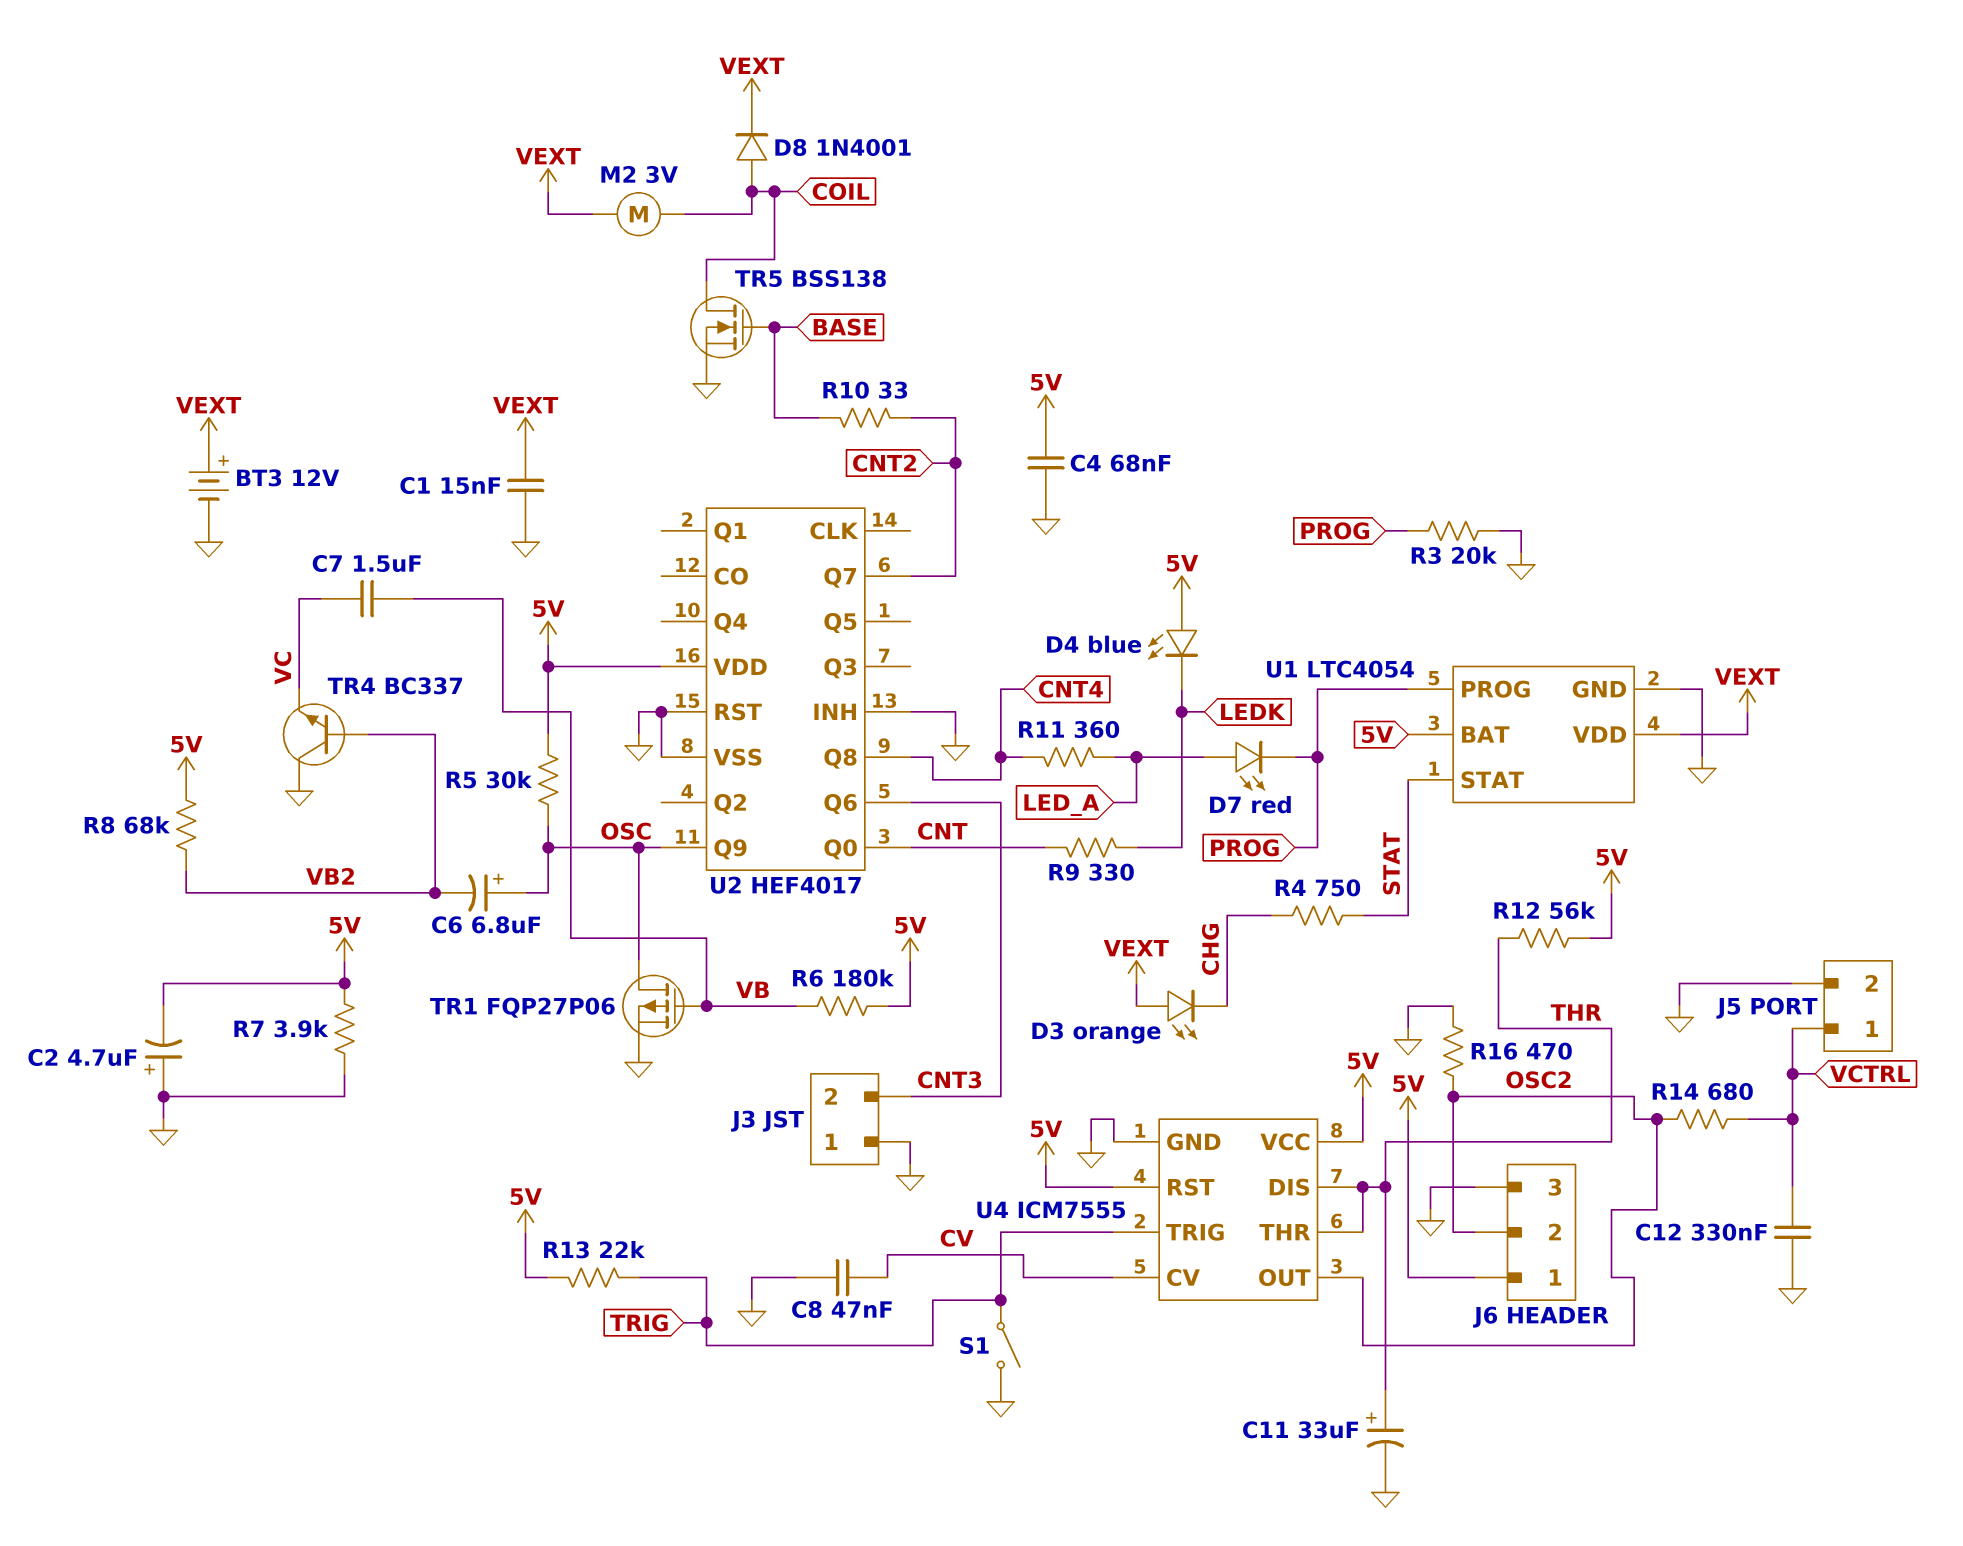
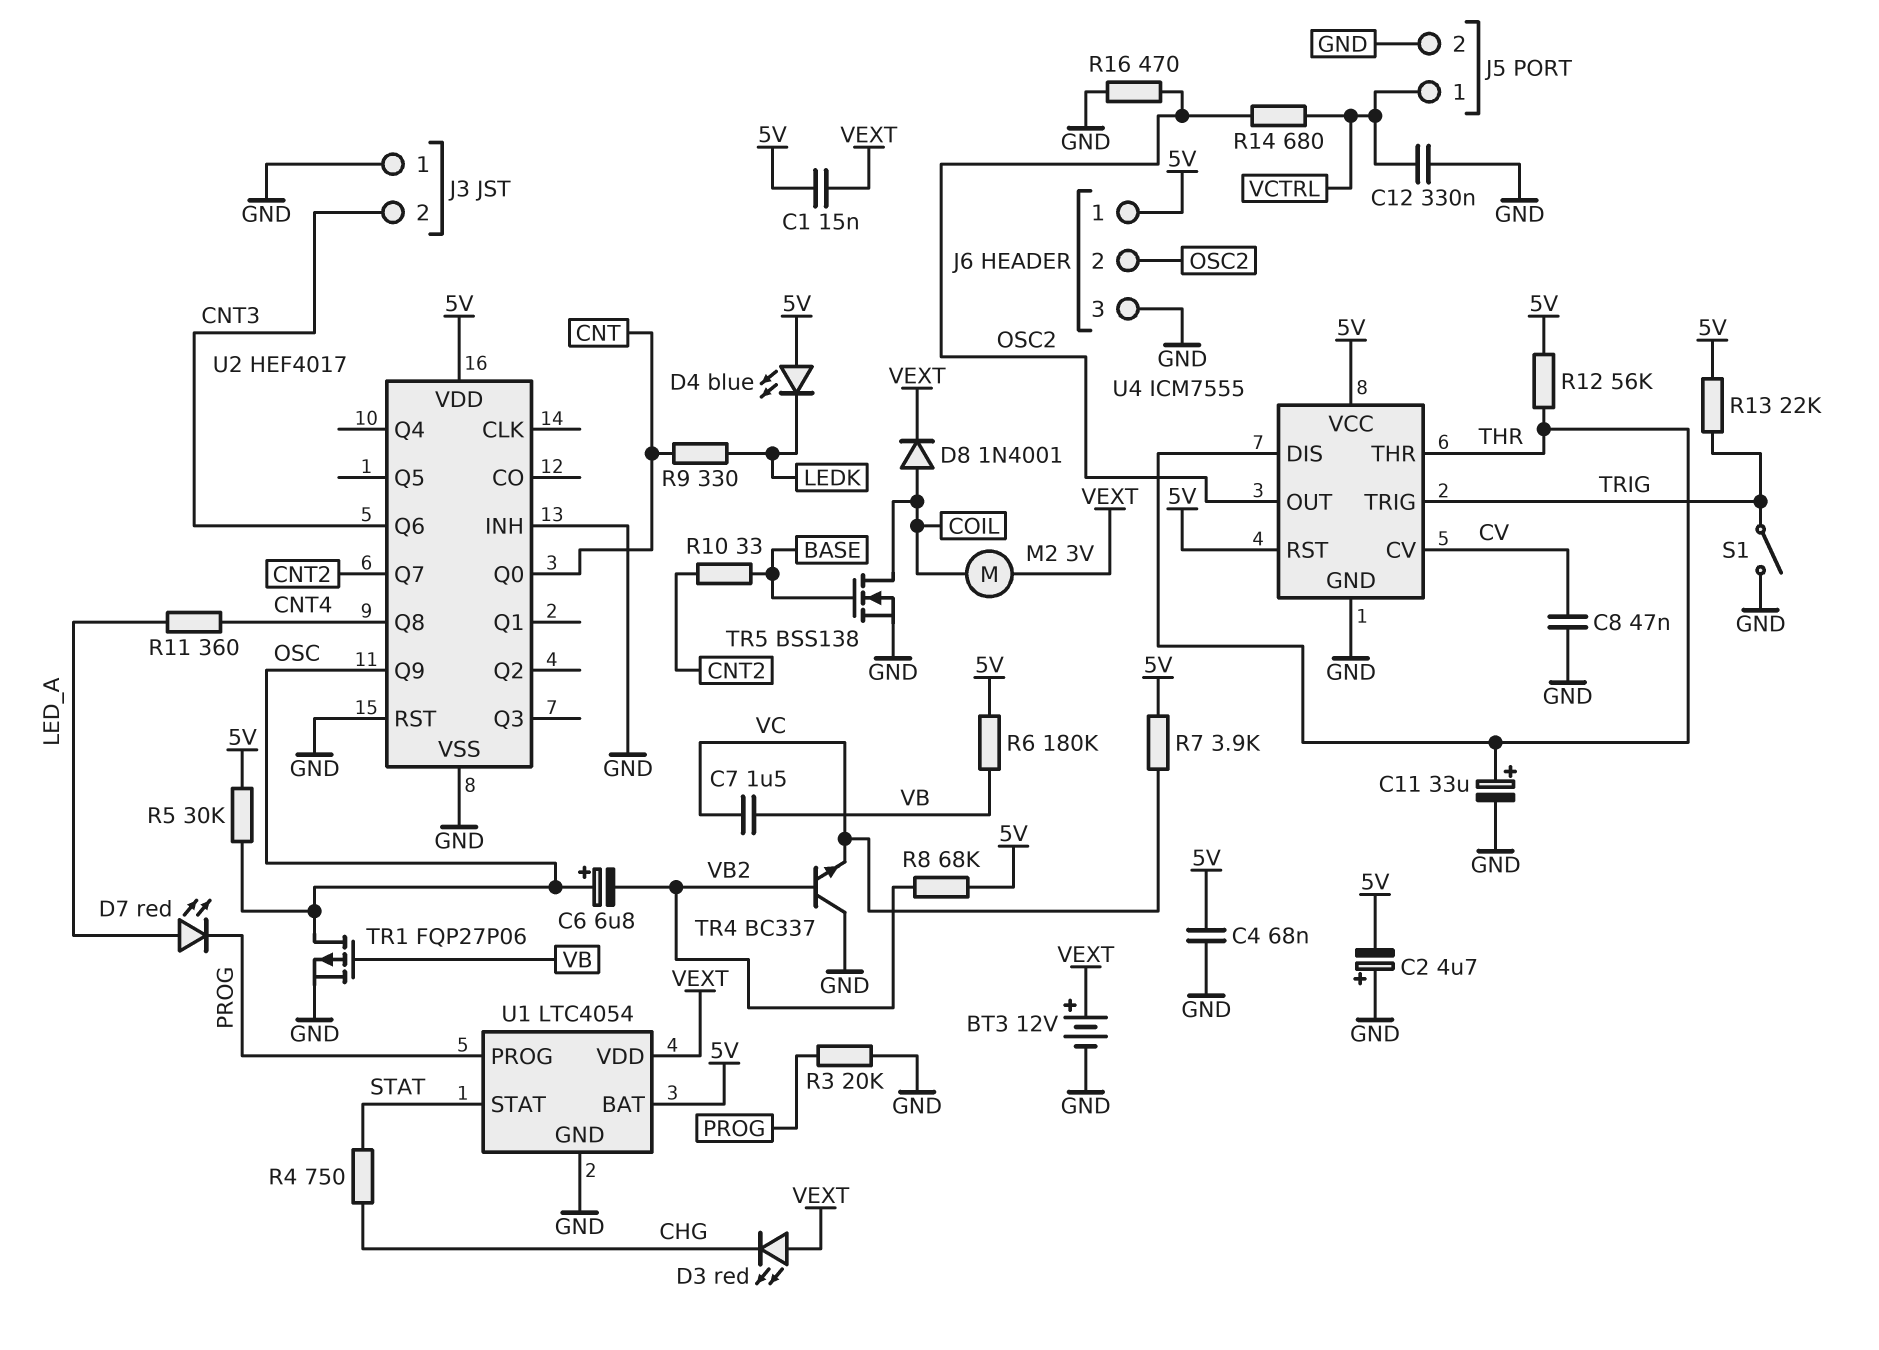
C1: 15nF (GND, VEXT) -> 15nF (5V, VEXT)
D3: LED orange (A VEXT, K CHG) -> LED red (A VEXT, K CHG)
R7: 3.9k (5V, GND) -> 3.9k (5V, VC)

